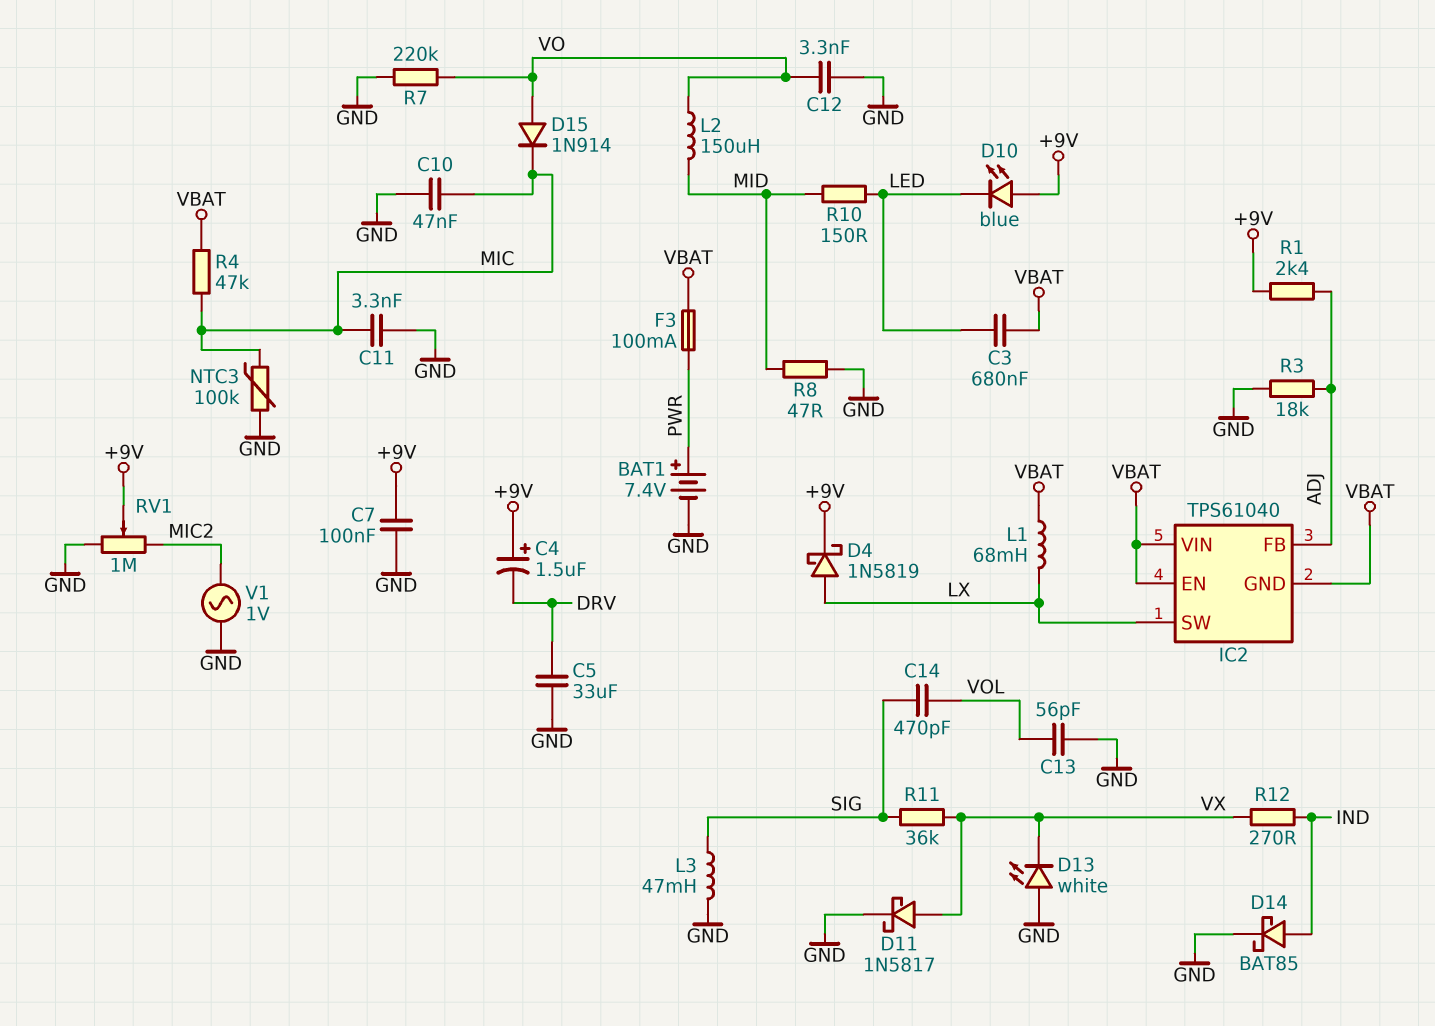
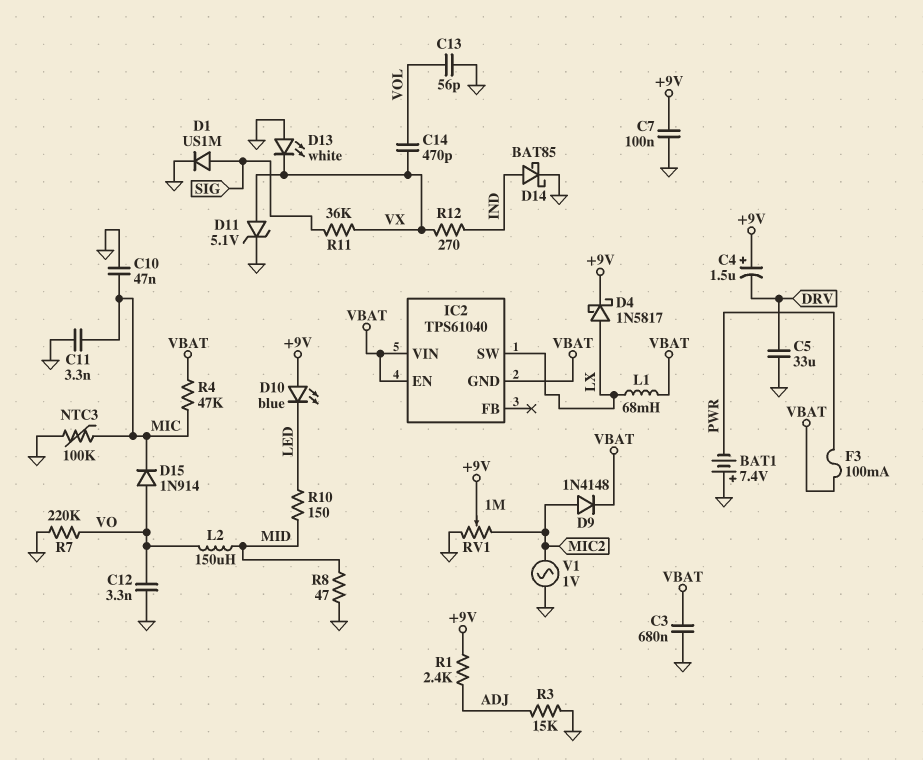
BAT1: 7.4V (plus PWR, minus GND) -> 7.4V (plus GND, minus PWR)
C3: 680nF (LED, VBAT) -> 680nF (GND, VBAT)
C14: 470pF (SIG, VOL) -> 470pF (VOL, VX)
D1: none -> diode US1M (A SIG, K GND)
D4: schottky 1N5819 (A LX, K +9V) -> schottky 1N5817 (A LX, K +9V)
D9: none -> diode 1N4148 (A MIC2, K VBAT)
D11: schottky 1N5817 (A VX, K GND) -> zener 5.1V (A VX, K GND)
IC2 pin FB: ADJ -> none
L3: 47mH (GND, SIG) -> none
R3: 18k (ADJ, GND) -> 15k (ADJ, GND)

